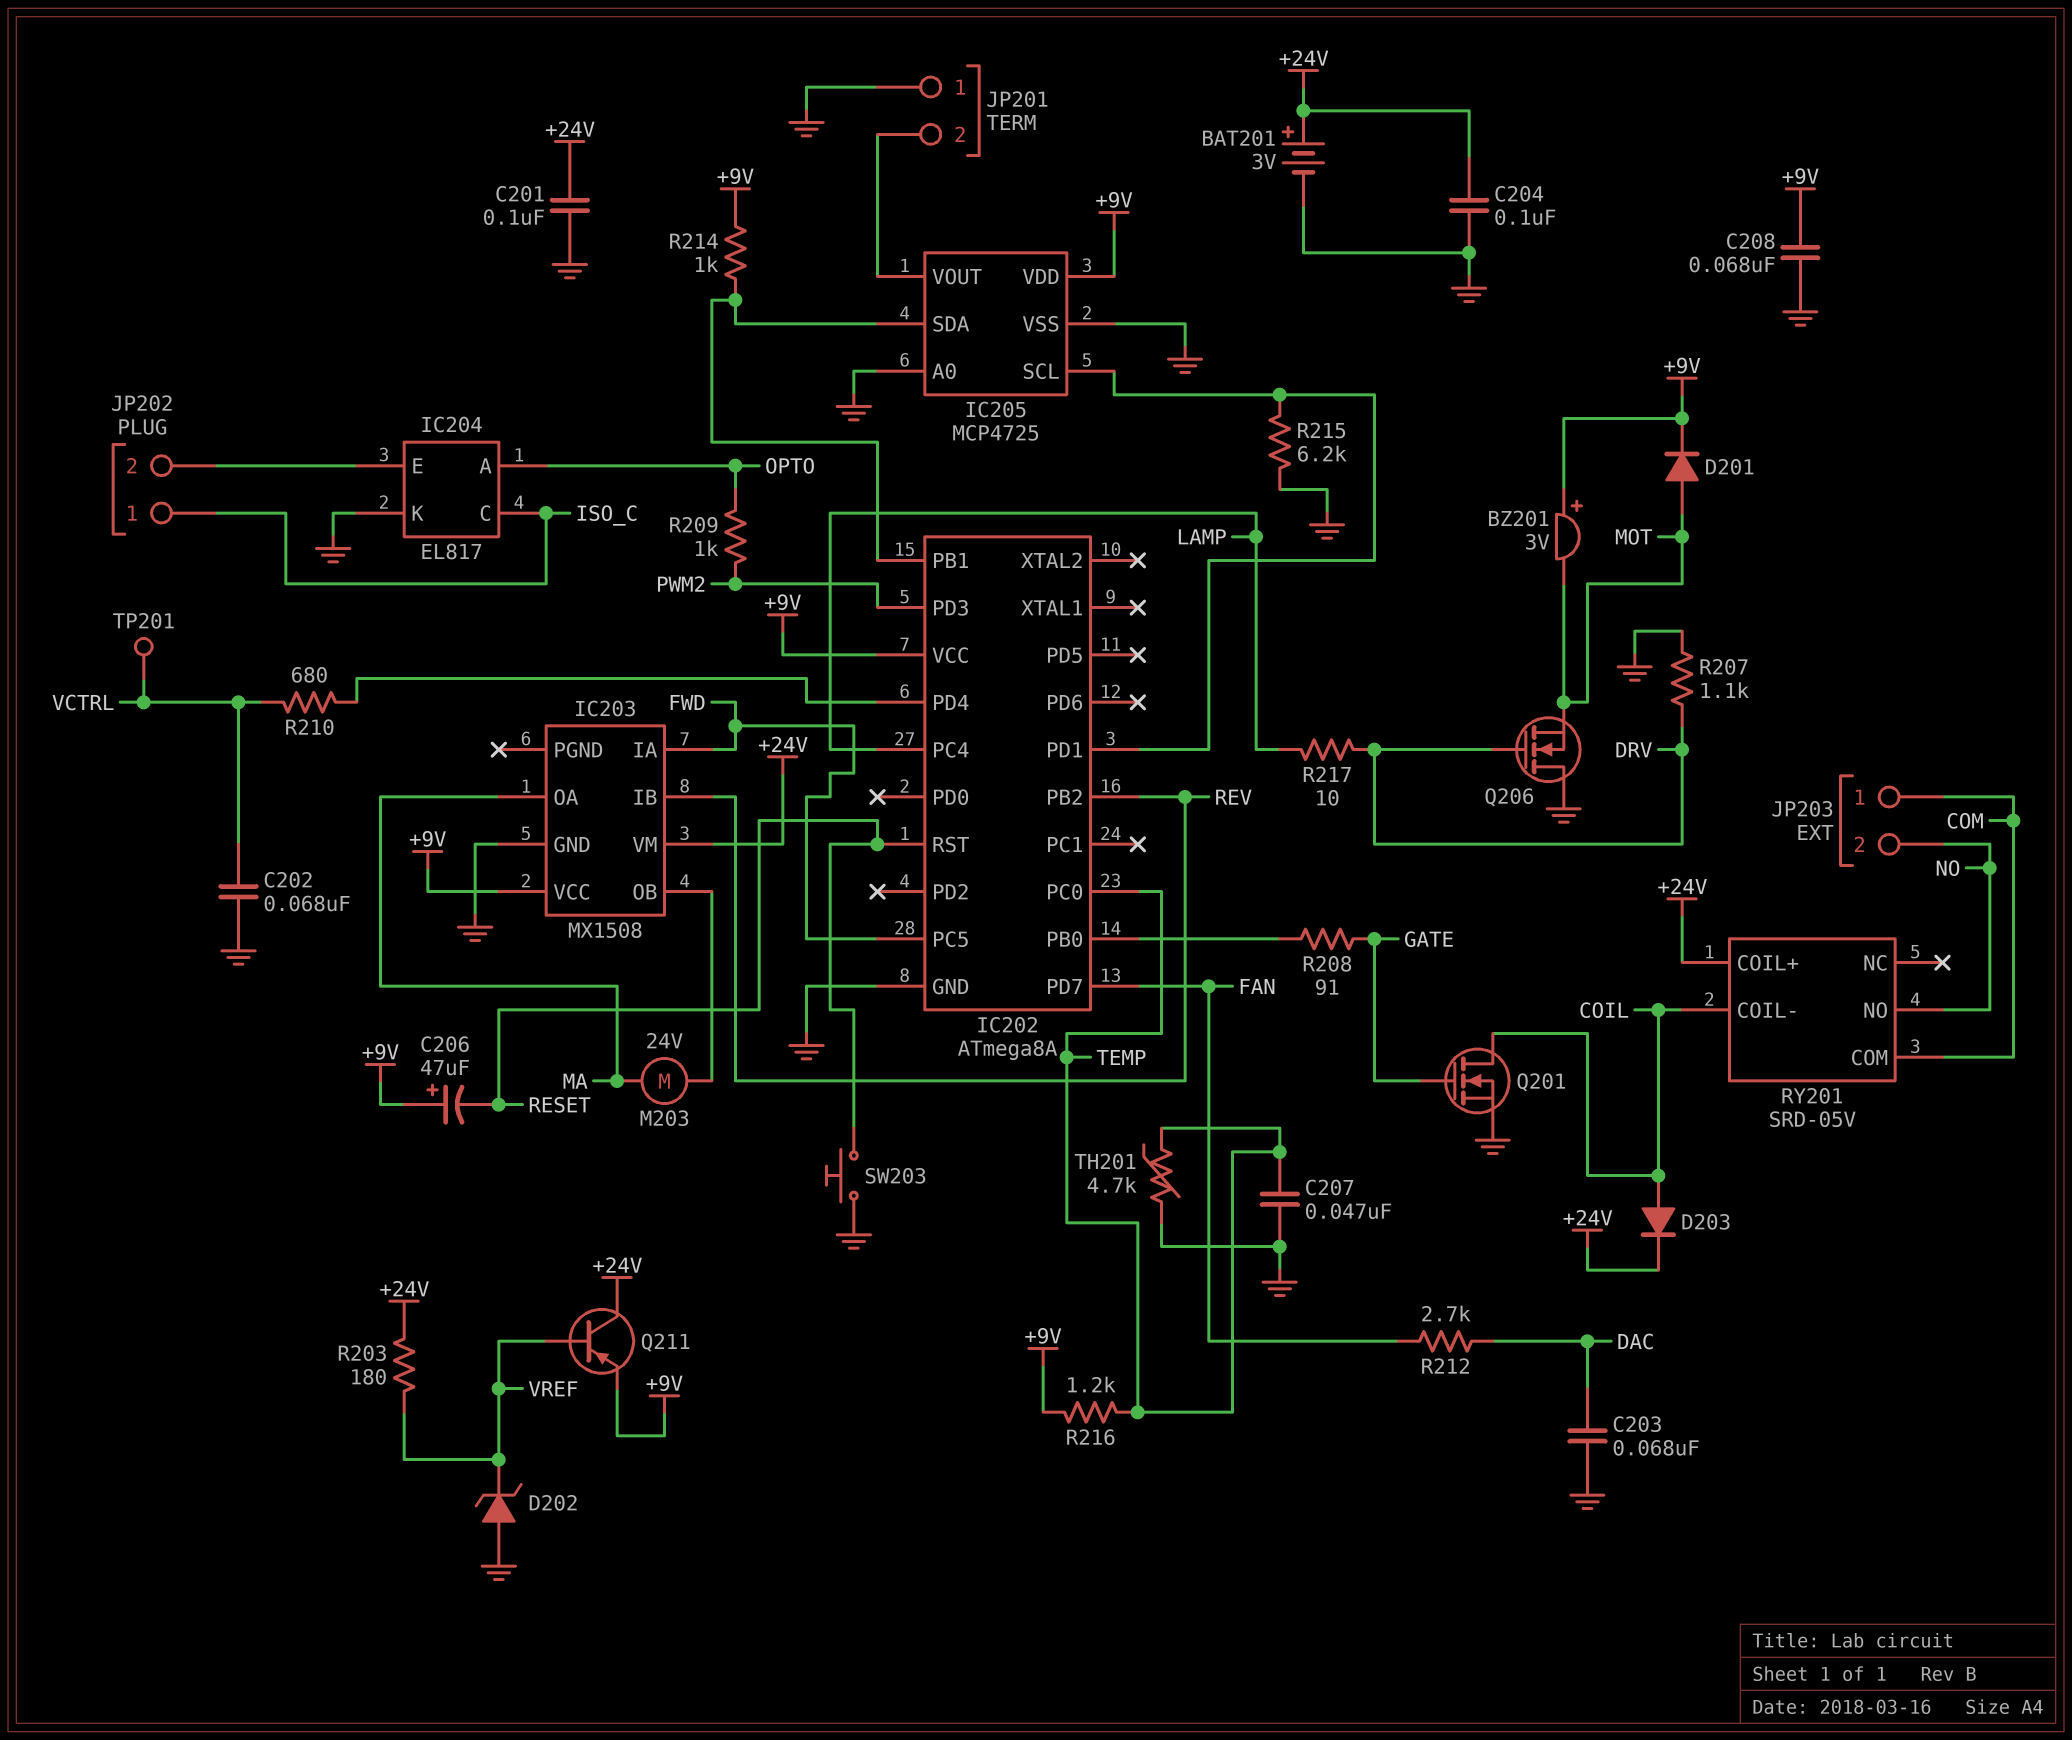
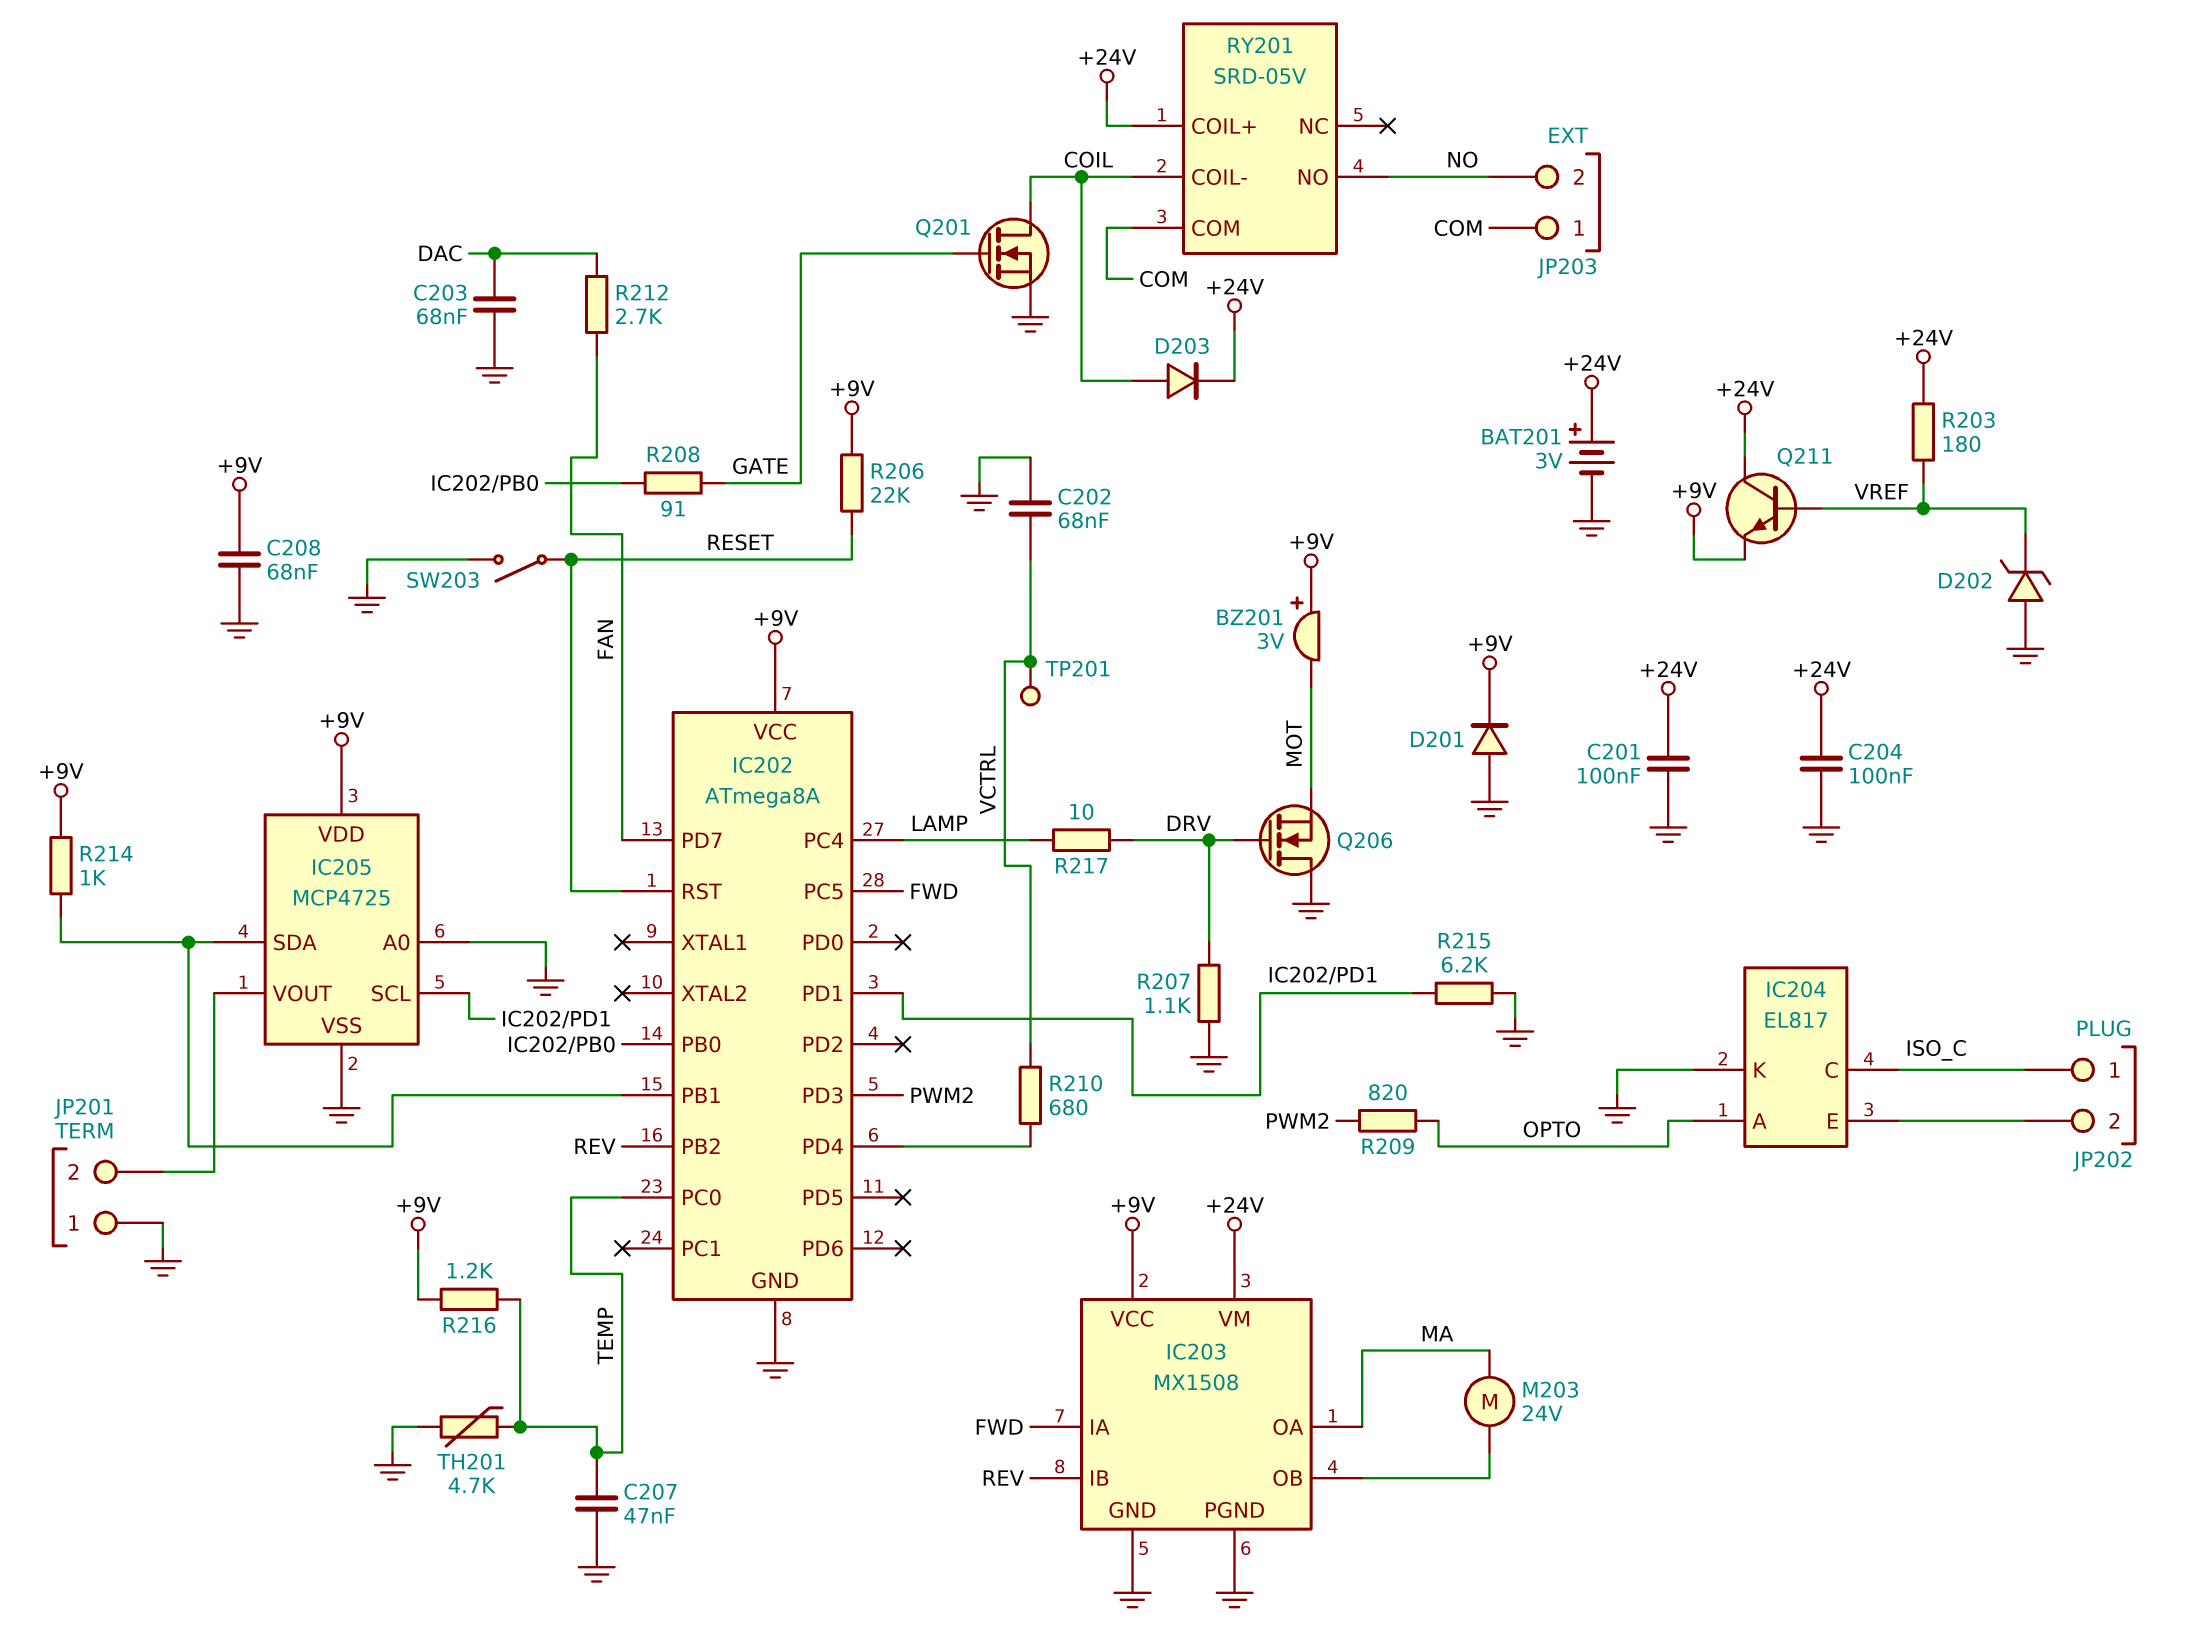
C206: 47uF (plus +9V, minus RESET) -> none
D201: diode (A MOT, K +9V) -> diode (A GND, K +9V)
IC203 pin PGND: none -> GND
Q211: PNP (B VREF, C +24V, E +9V) -> NPN (B VREF, C +24V, E +9V)
R206: none -> 22k (+9V, RESET)
R209: 1k (OPTO, PWM2) -> 820 (OPTO, PWM2)
SW203: button (GND, RESET) -> switch (GND, RESET)

